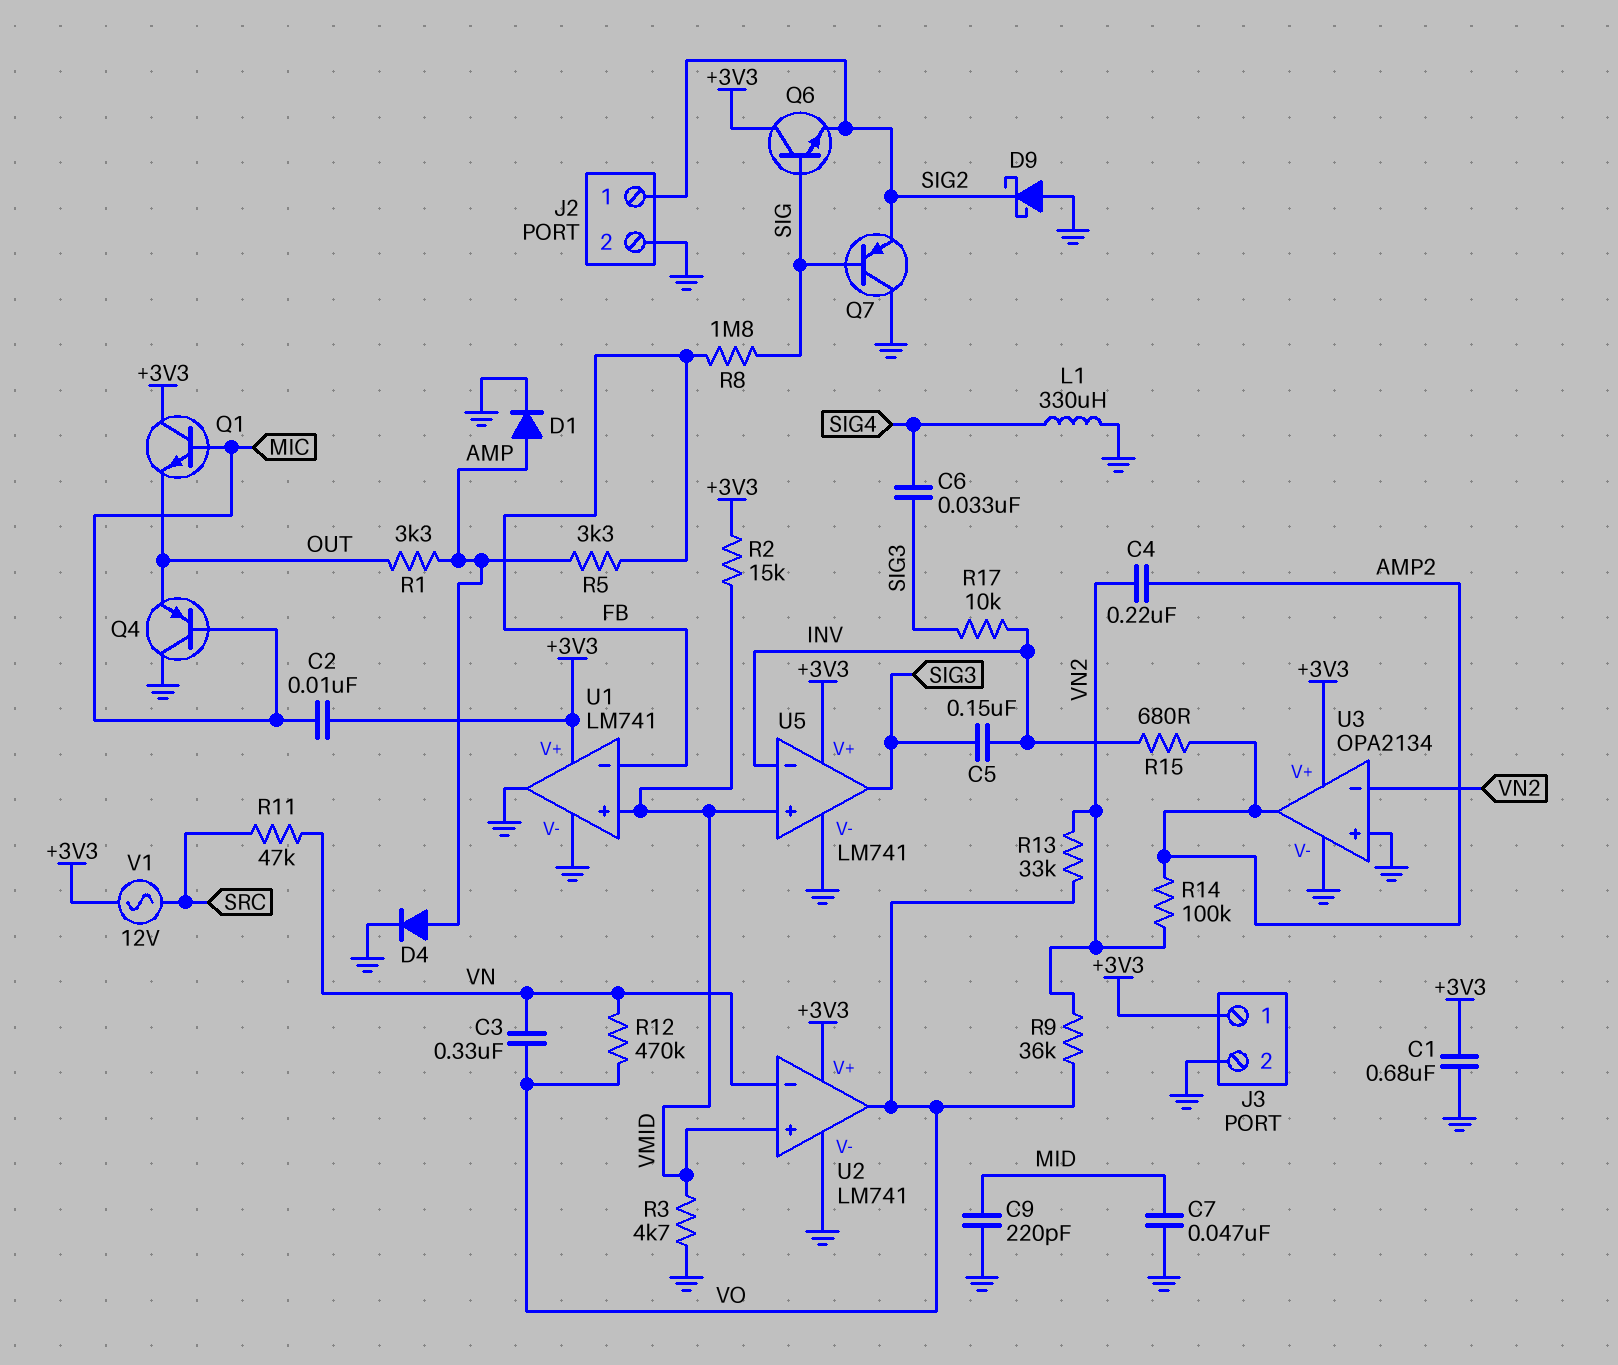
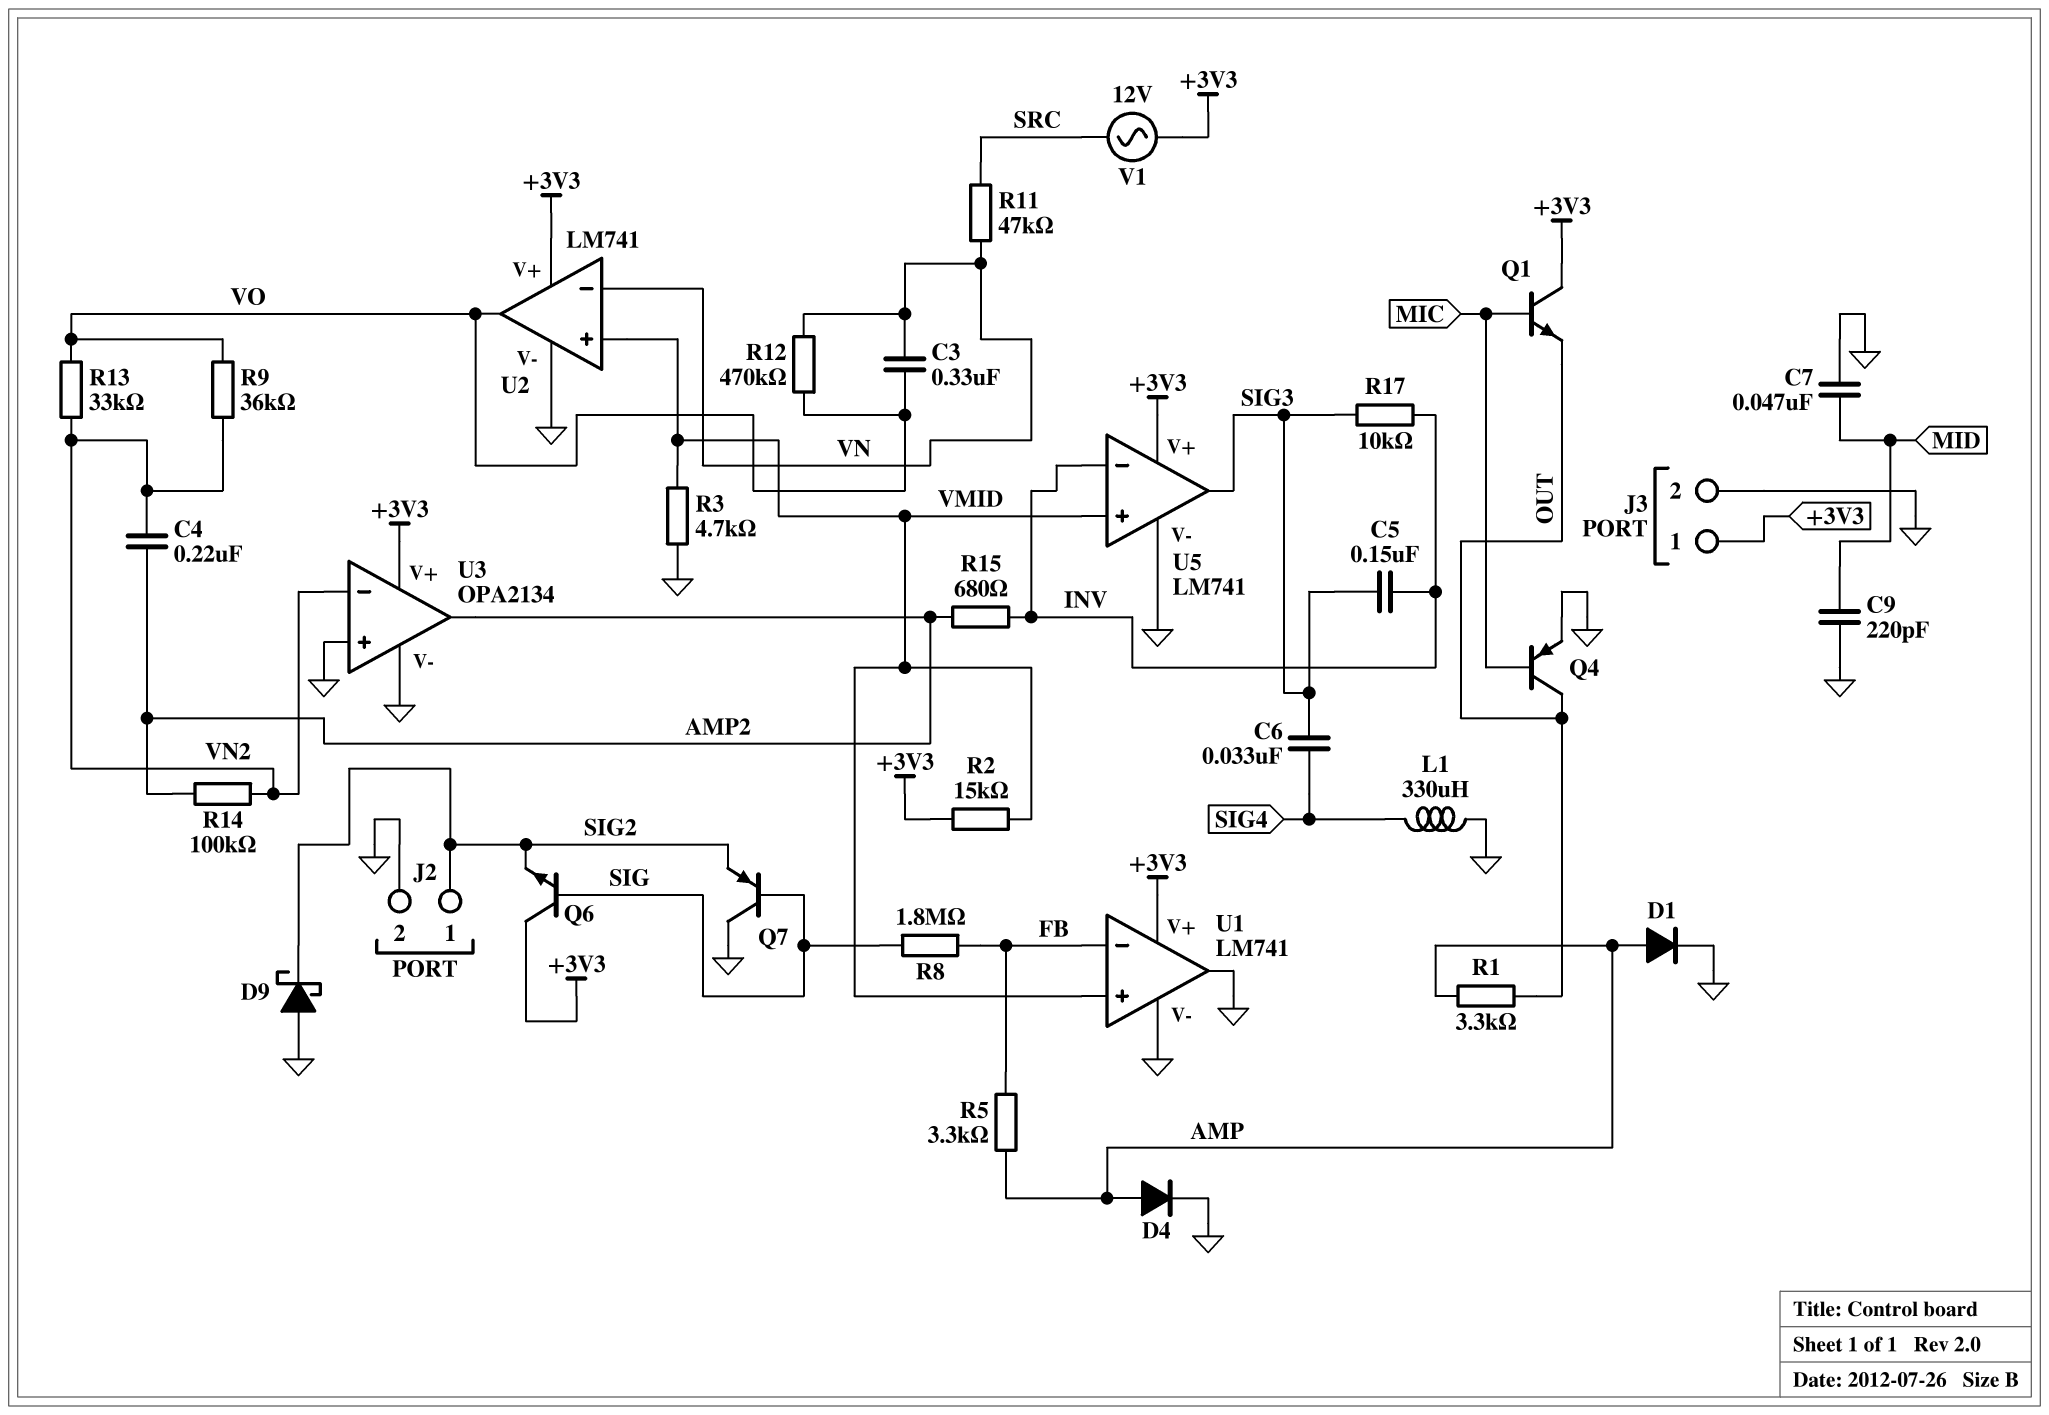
C1: 680nF (+3V3, GND) -> none
C2: 10nF (+3V3, MIC) -> none
Q4: PNP (B MIC, C GND, E OUT) -> PNP (B MIC, C OUT, E GND)

